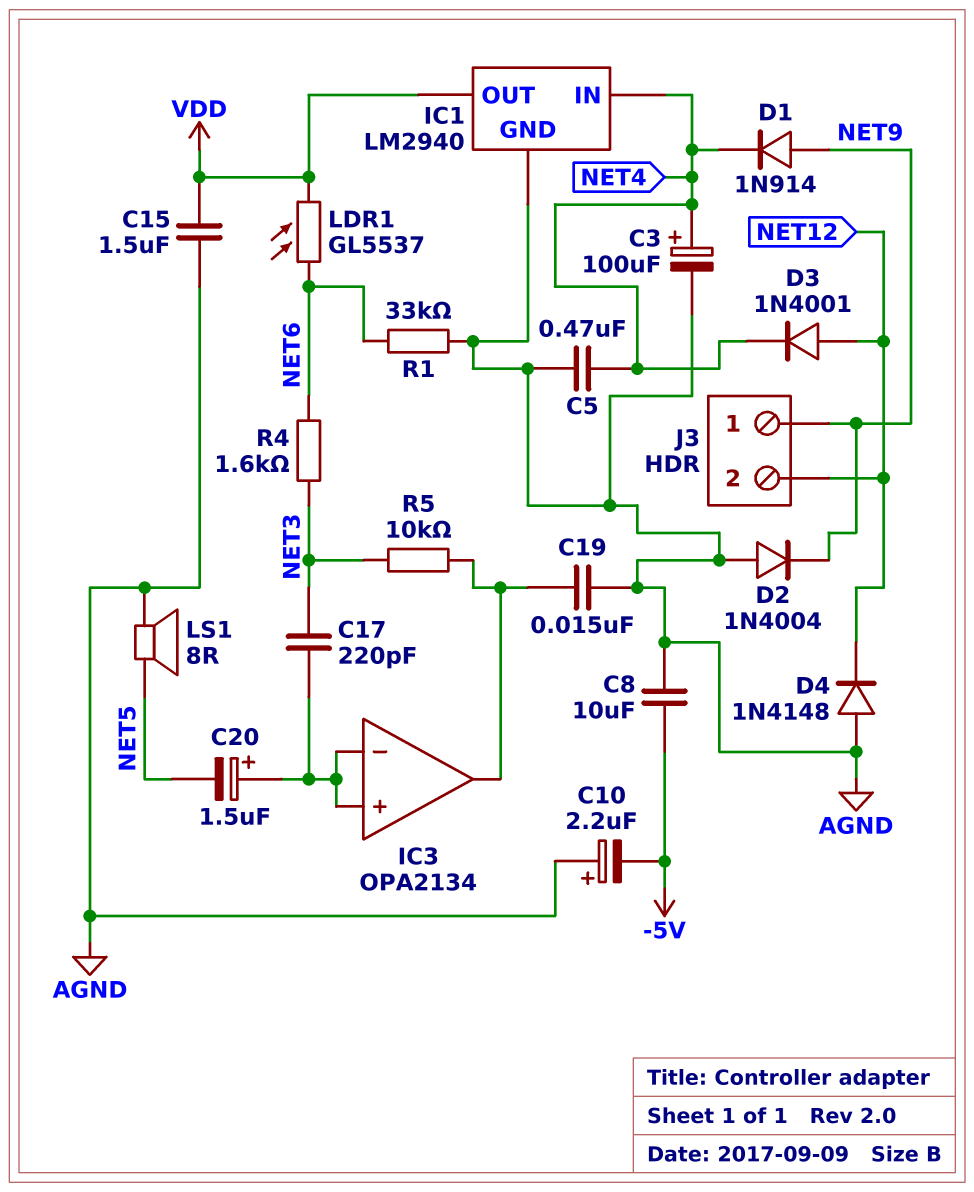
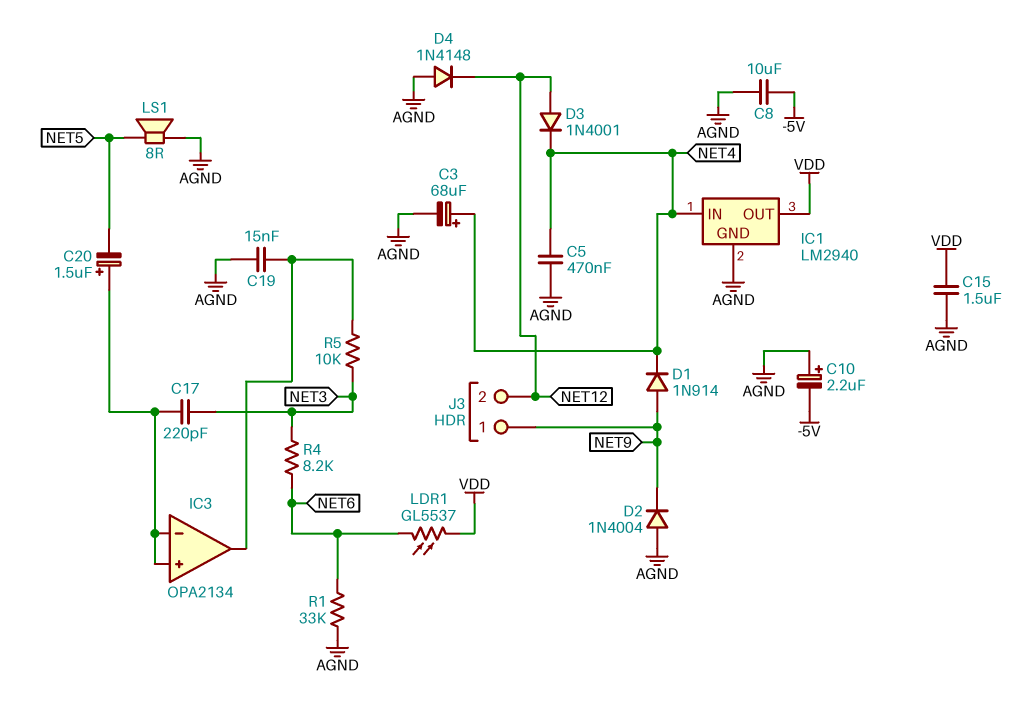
C3: 100uF (plus NET4, minus AGND) -> 68uF (plus NET4, minus AGND)
R4: 1.6k (NET3, NET6) -> 8.2k (NET3, NET6)

